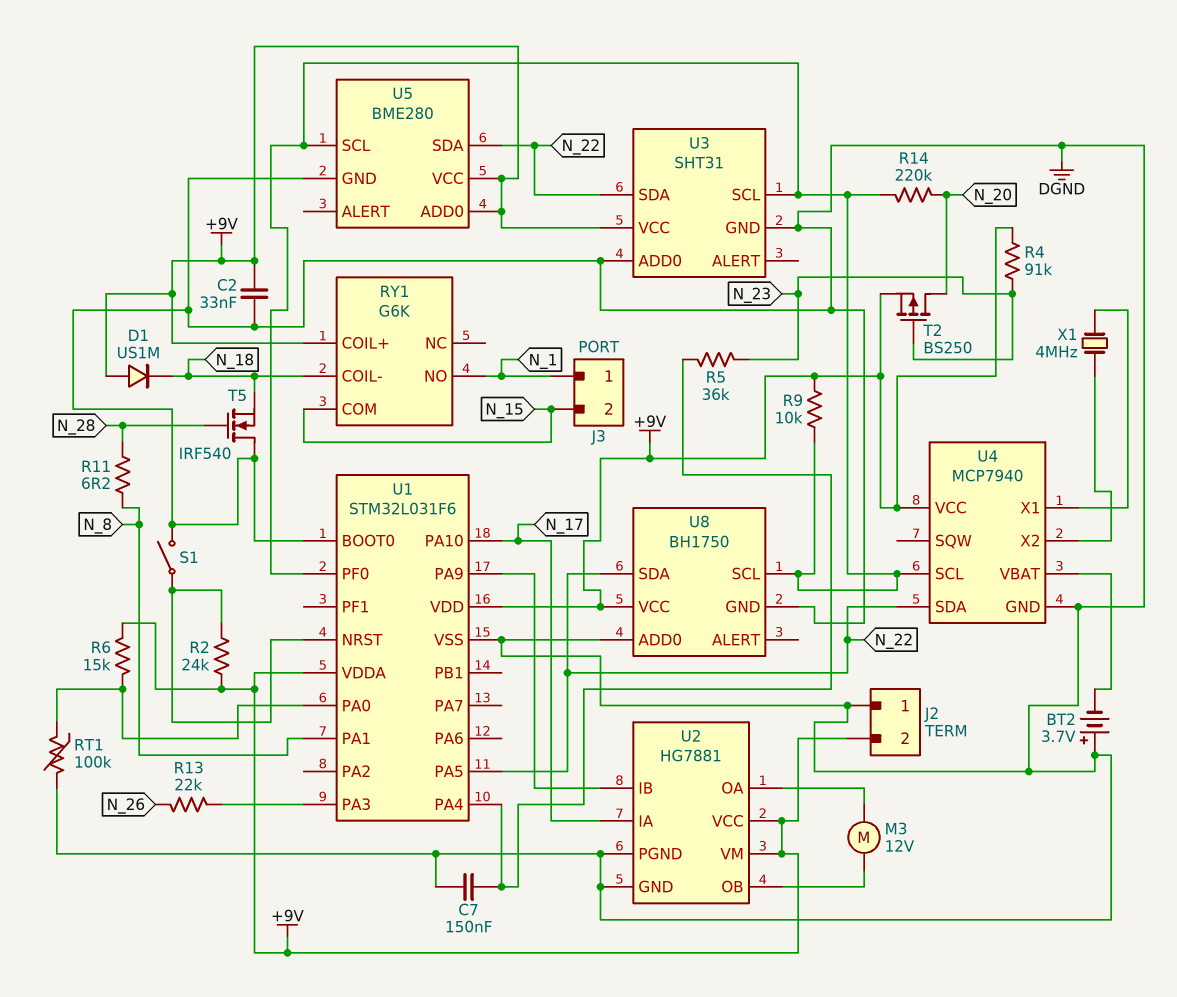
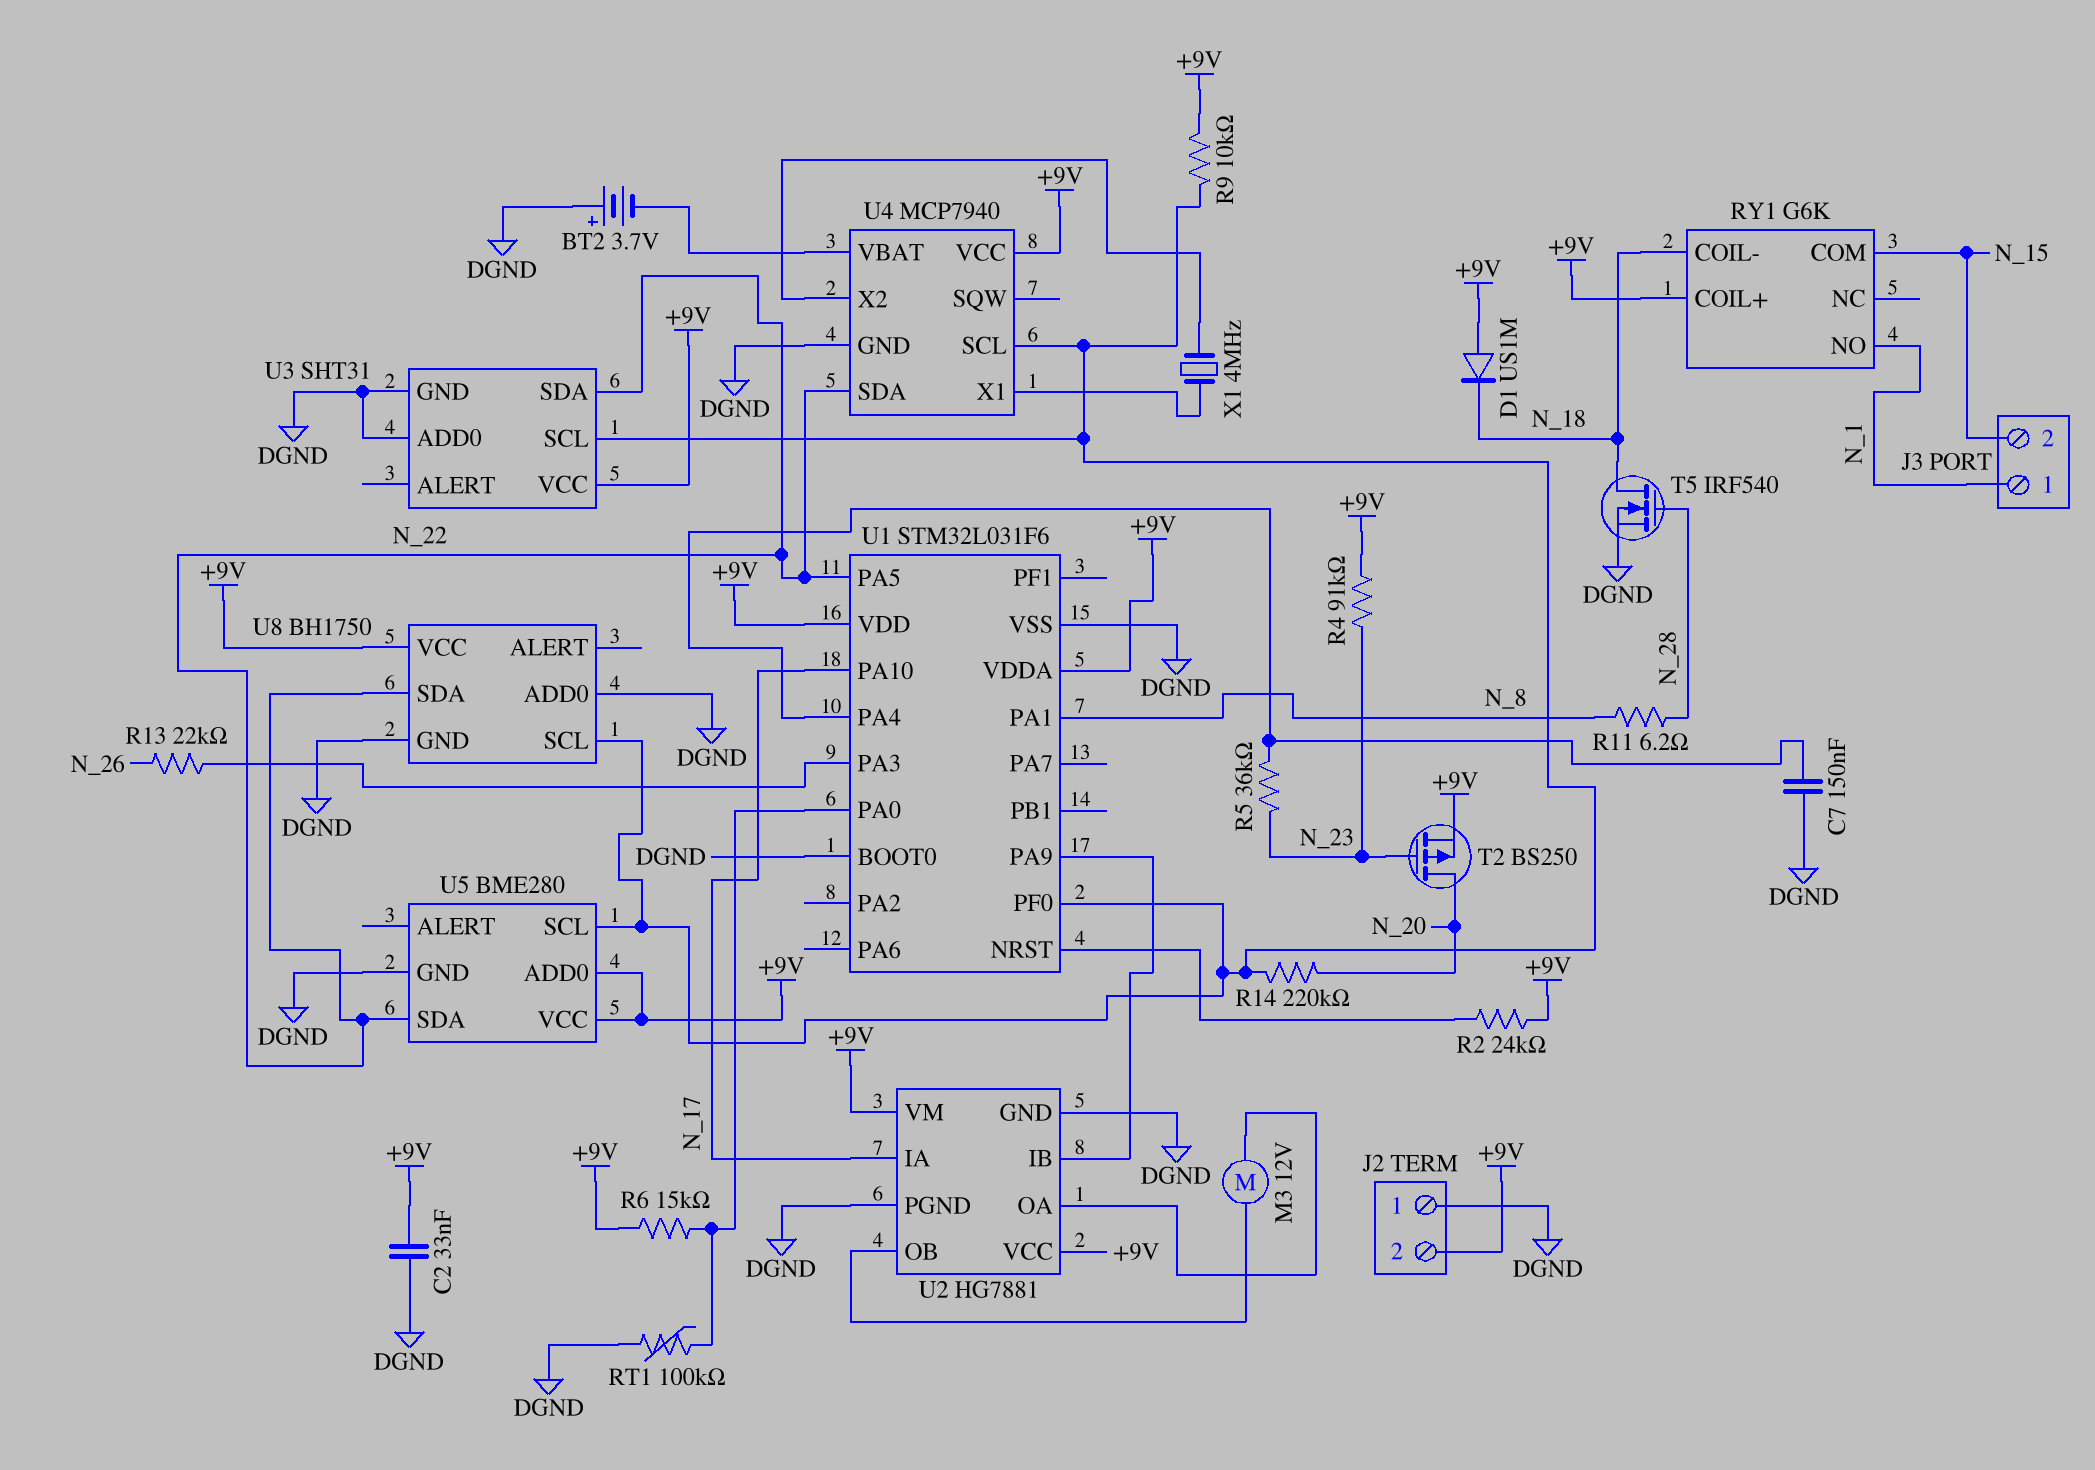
S1: switch (DGND, U1/NRST) -> none
T5: NMOS IRF540 (G N_28, D DGND, S N_18) -> NMOS IRF540 (G N_28, D N_18, S DGND)

